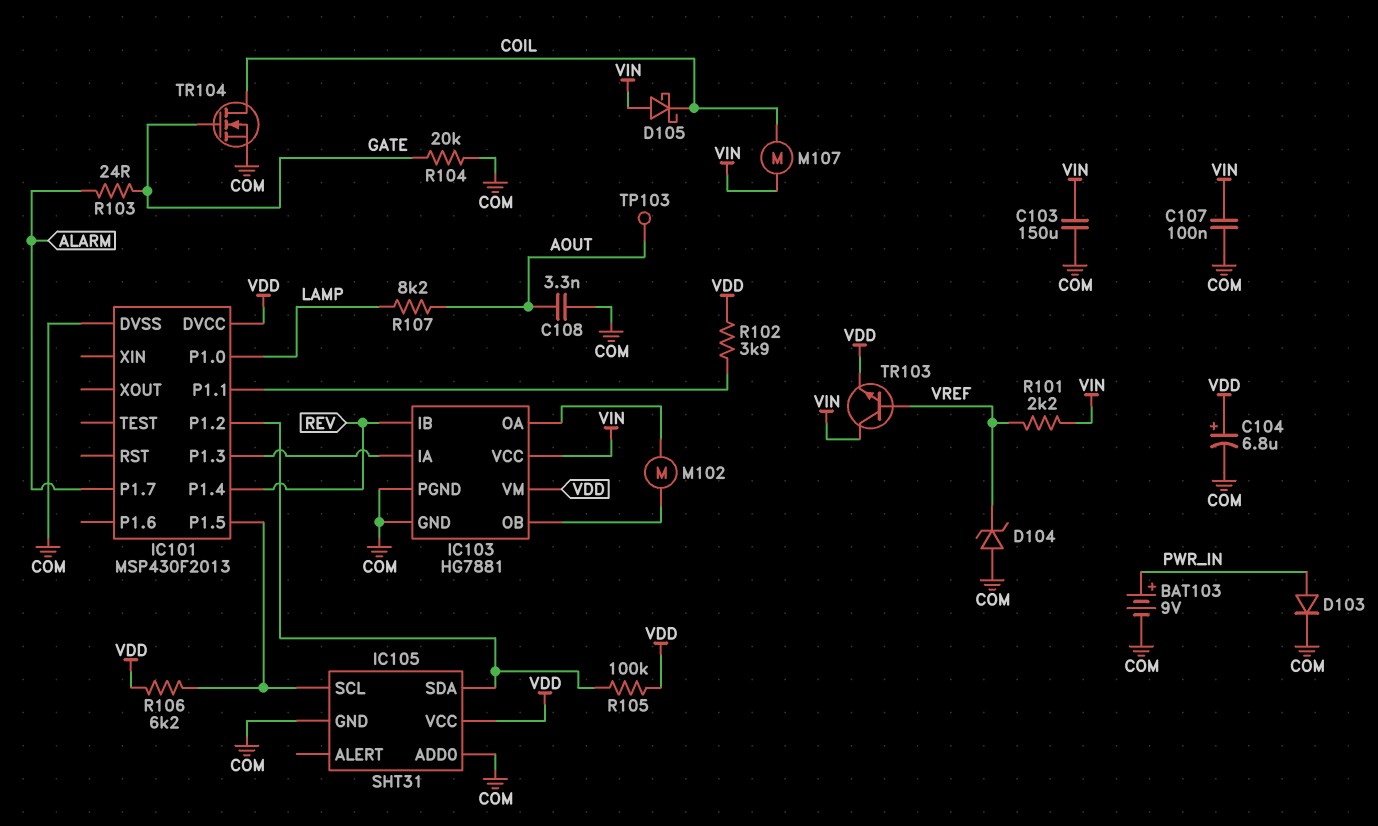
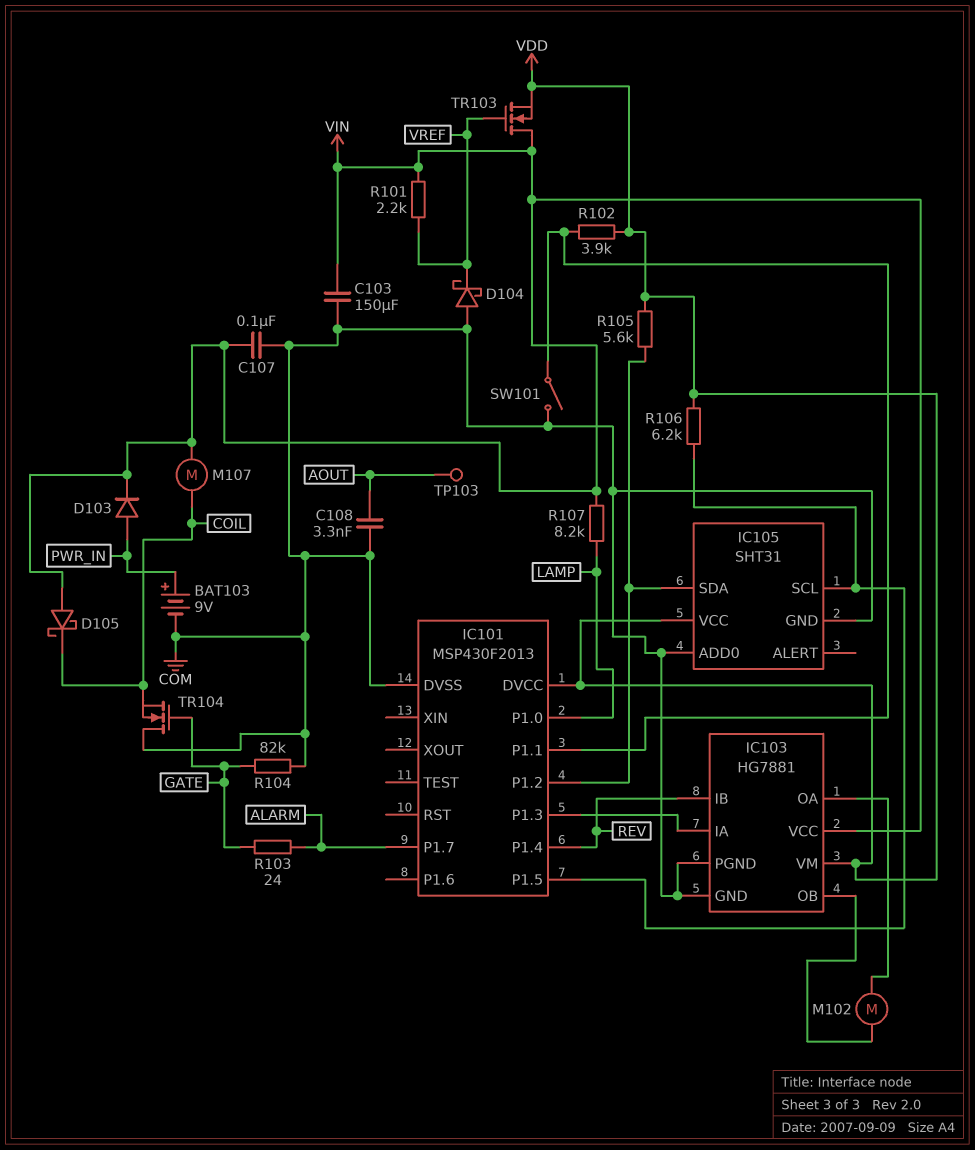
C104: 6.8uF (plus VDD, minus COM) -> none
D103: diode (A PWR_IN, K COM) -> diode (A PWR_IN, K VIN)
D104: zener (A COM, K VREF) -> schottky (A COM, K VREF)
R104: 20k (COM, GATE) -> 82k (COM, GATE)
R105: 100k (IC101/P1.2, VDD) -> 5.6k (IC101/P1.2, VDD)
R107: 8.2k (AOUT, LAMP) -> 8.2k (LAMP, VIN)
SW101: none -> switch (COM, IC101/P1.1)
TR103: NPN (B VREF, C VIN, E VDD) -> NMOS (G VREF, D VIN, S VDD)
TR104: NMOS (G GATE, D COIL, S COM) -> NMOS (G GATE, D COM, S COIL)

